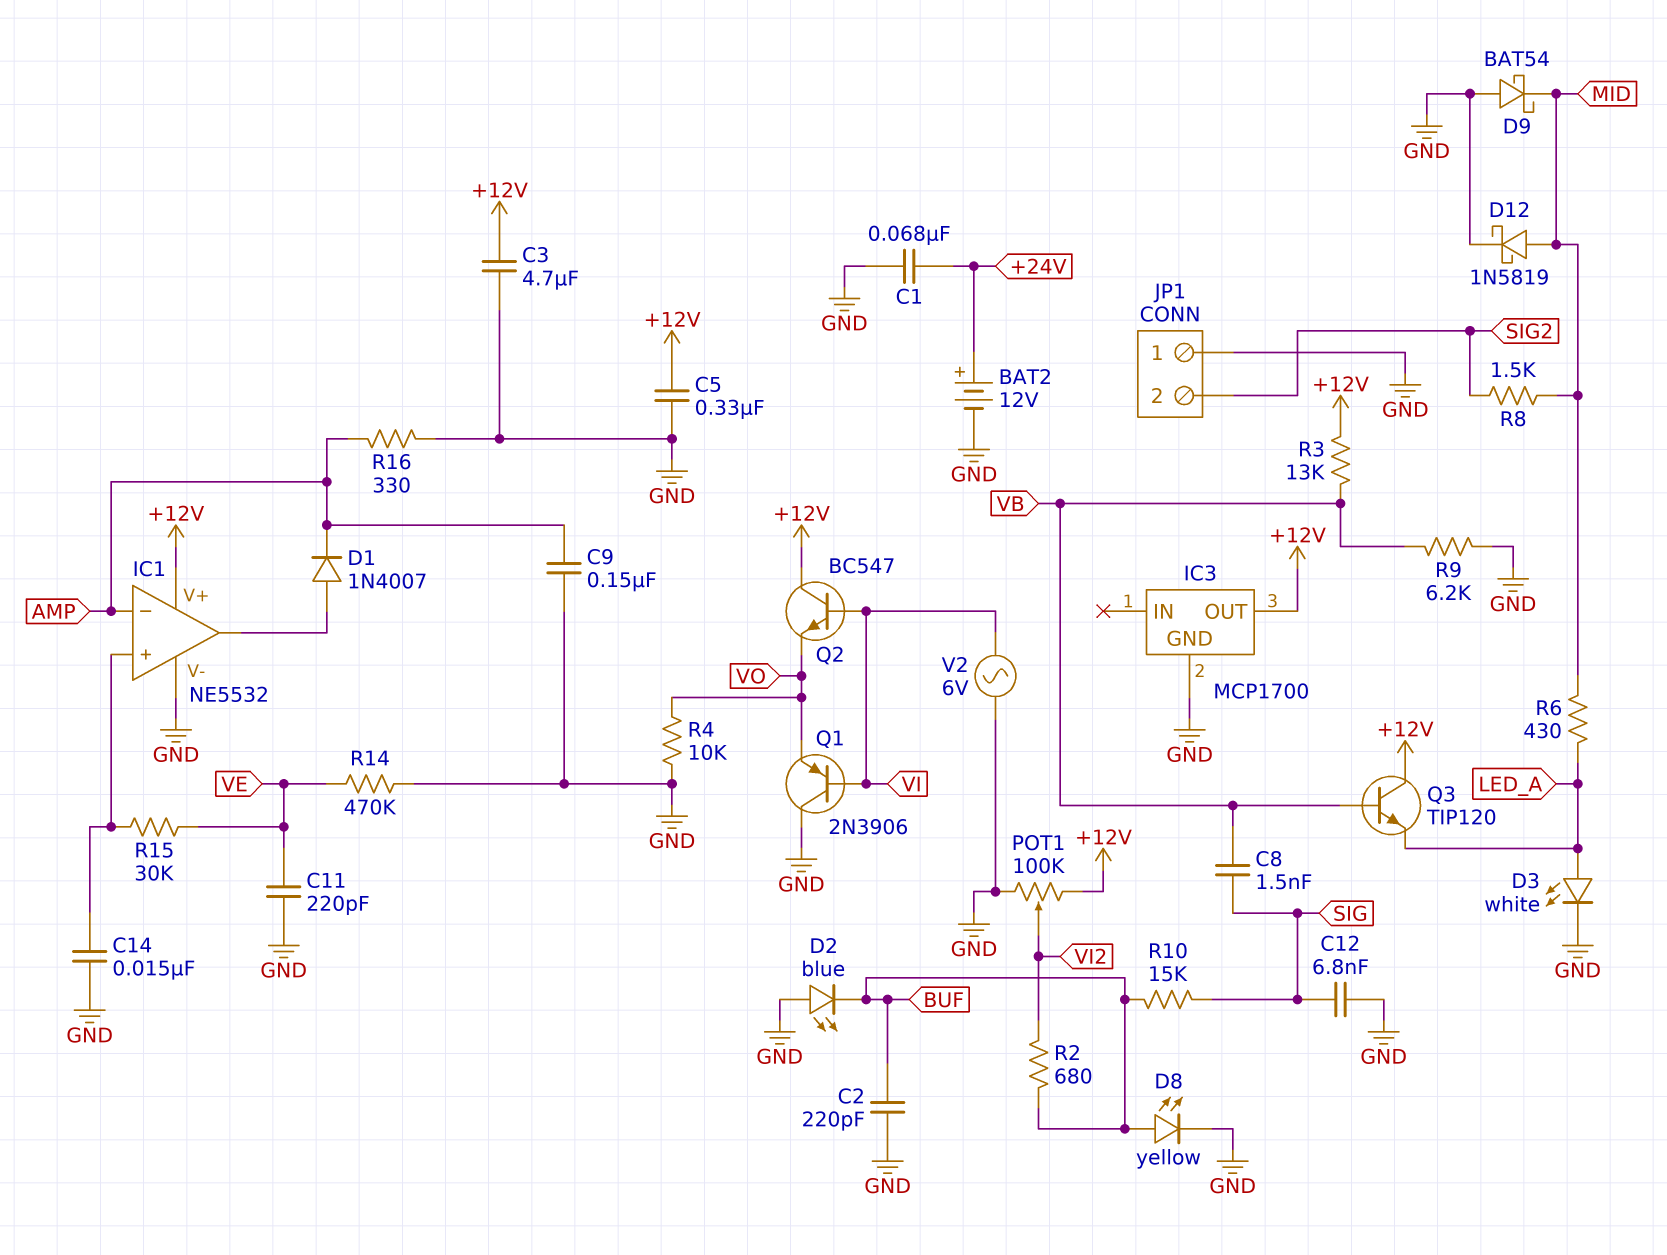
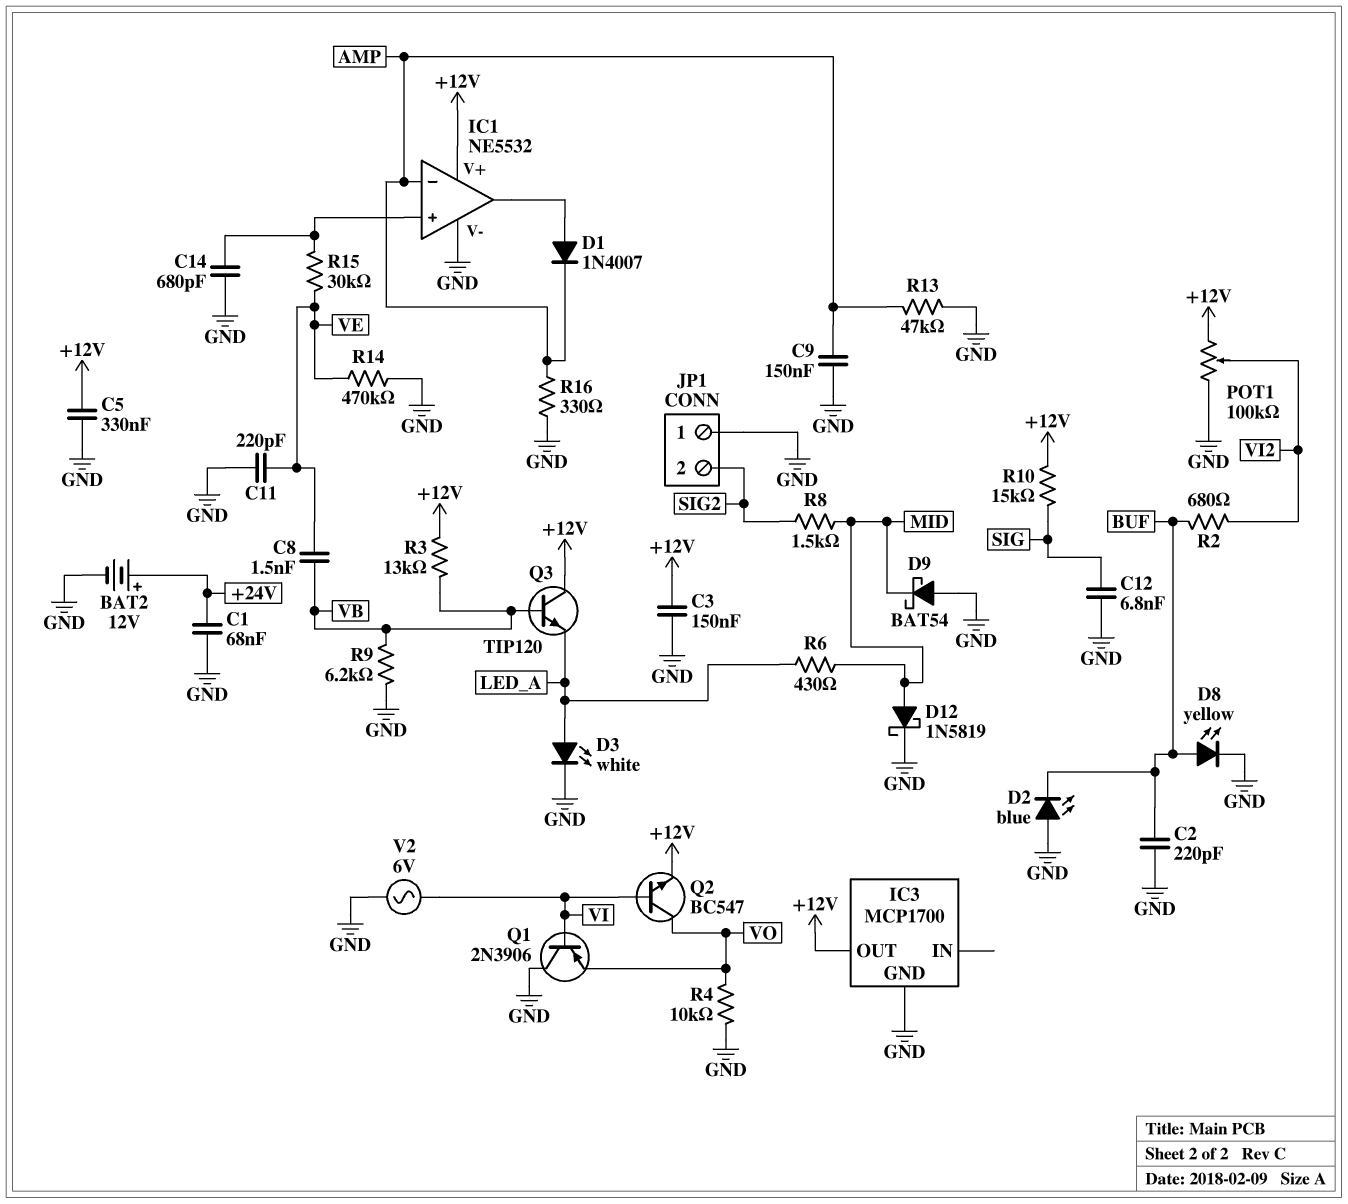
C3: 4.7uF (+12V, GND) -> 150nF (+12V, GND)
C8: 1.5nF (SIG, VB) -> 1.5nF (VB, VE)
C14: 15nF (GND, IC1/in+) -> 680pF (GND, IC1/in+)
Q2: NPN BC547 (B VI, C +12V, E VO) -> NPN BC547 (B VI, C VO, E +12V)
R10: 15k (BUF, SIG) -> 15k (+12V, SIG)
R13: none -> 47k (AMP, GND)

